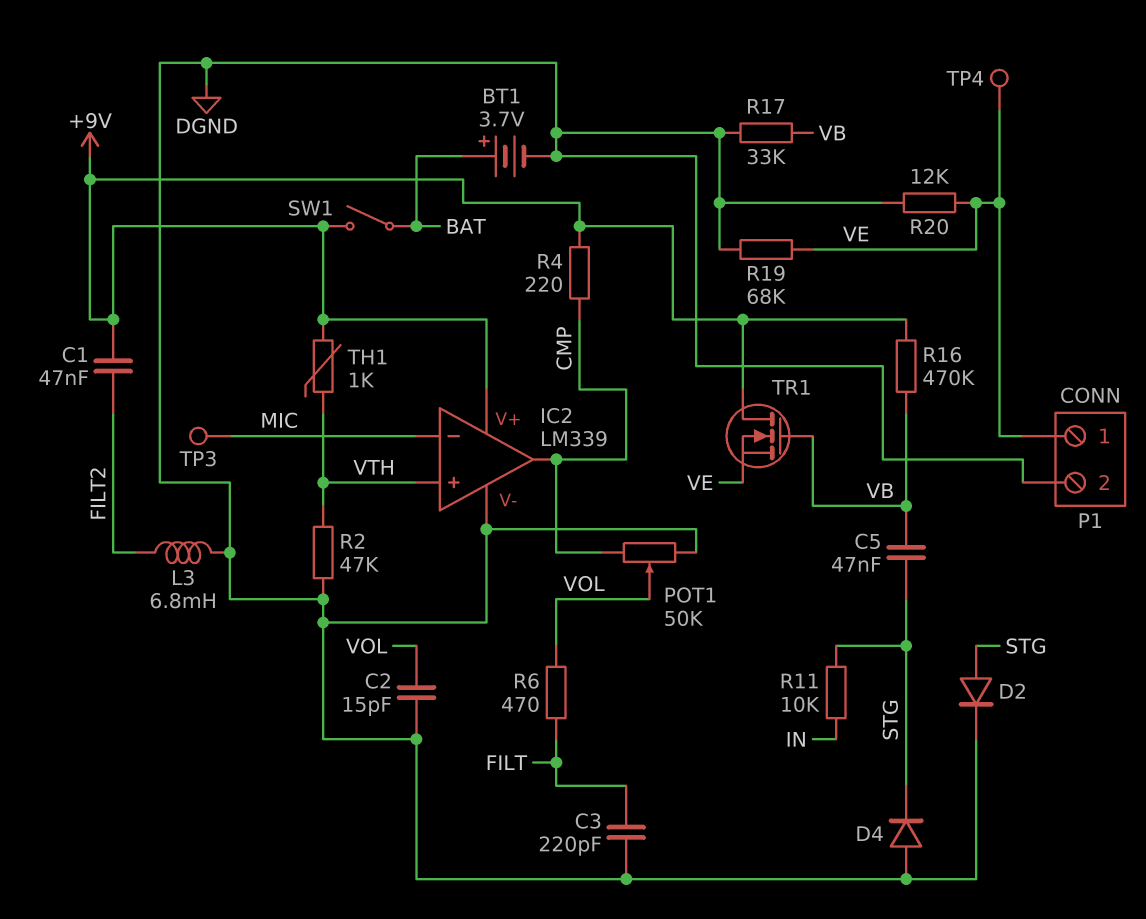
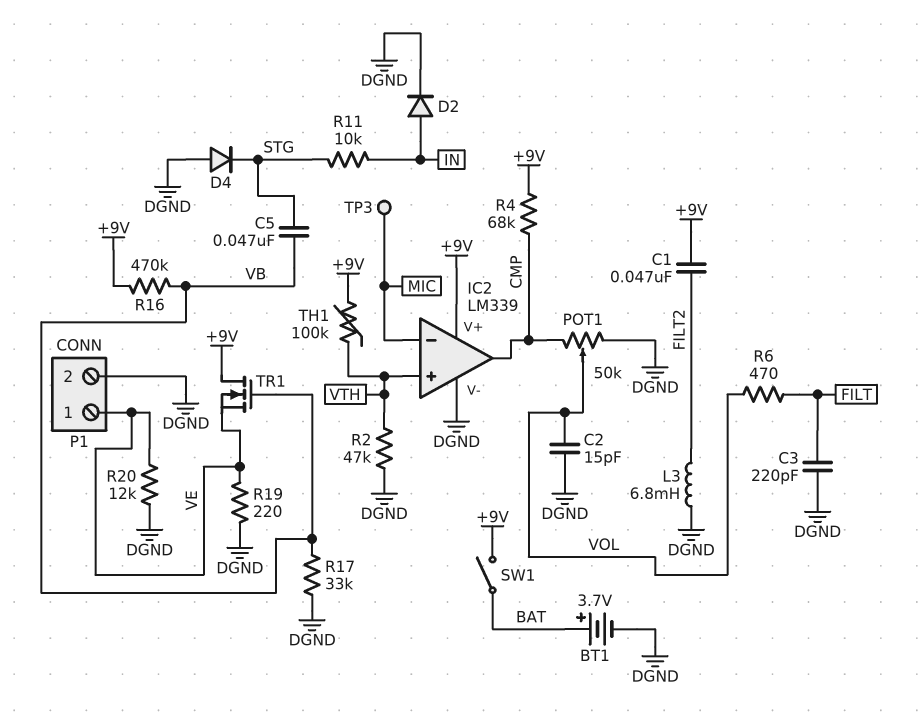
D2: diode (A STG, K DGND) -> diode (A IN, K DGND)
R4: 220 (+9V, CMP) -> 68k (+9V, CMP)
R19: 68k (DGND, VE) -> 220 (DGND, VE)
TH1: 1k (+9V, VTH) -> 100k (+9V, VTH)
TP4: test point (VE) -> none

